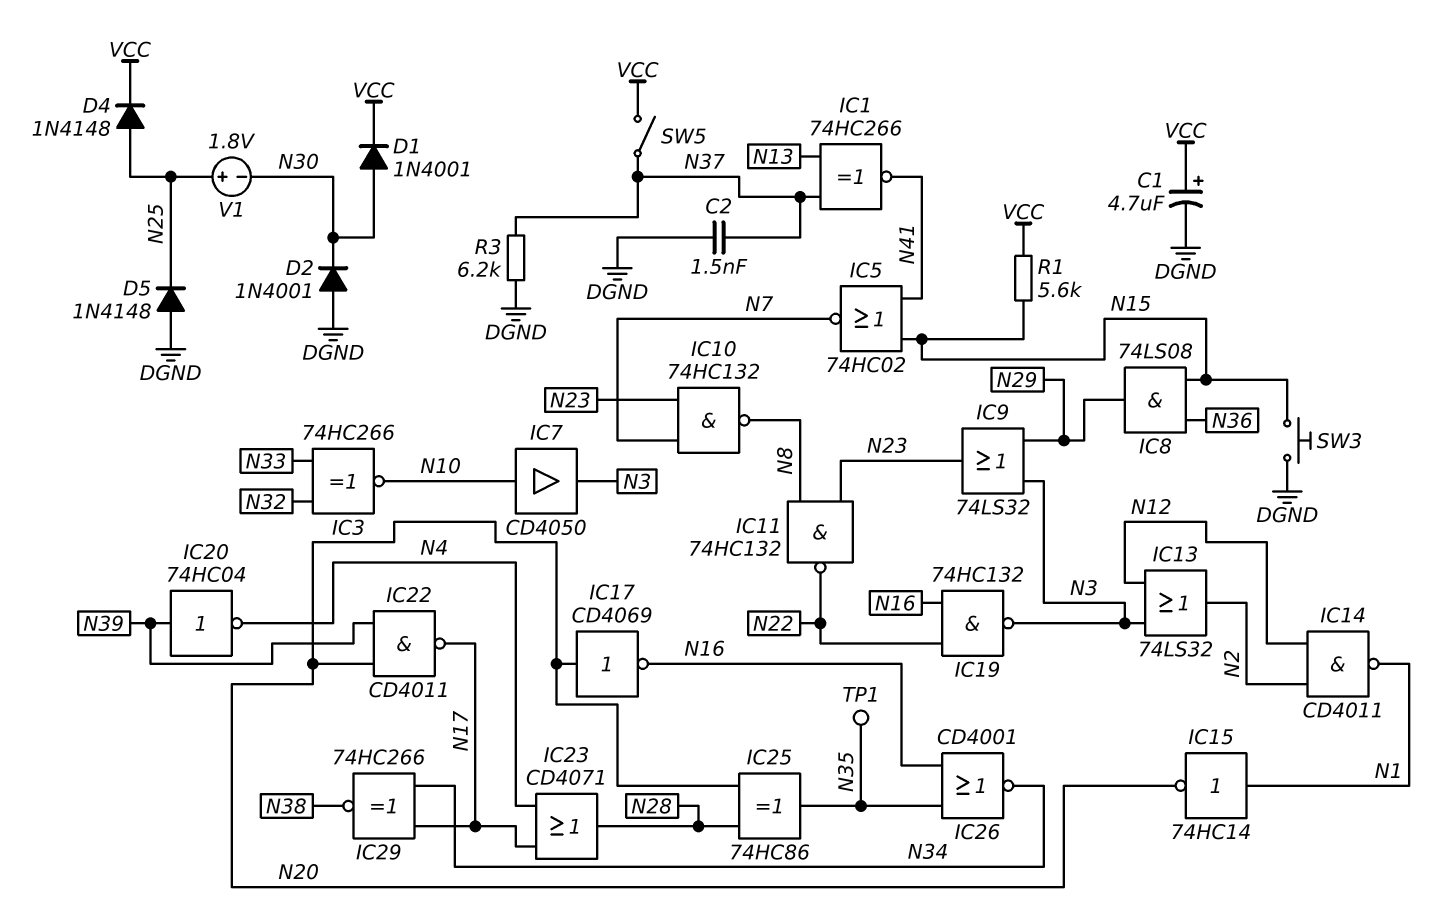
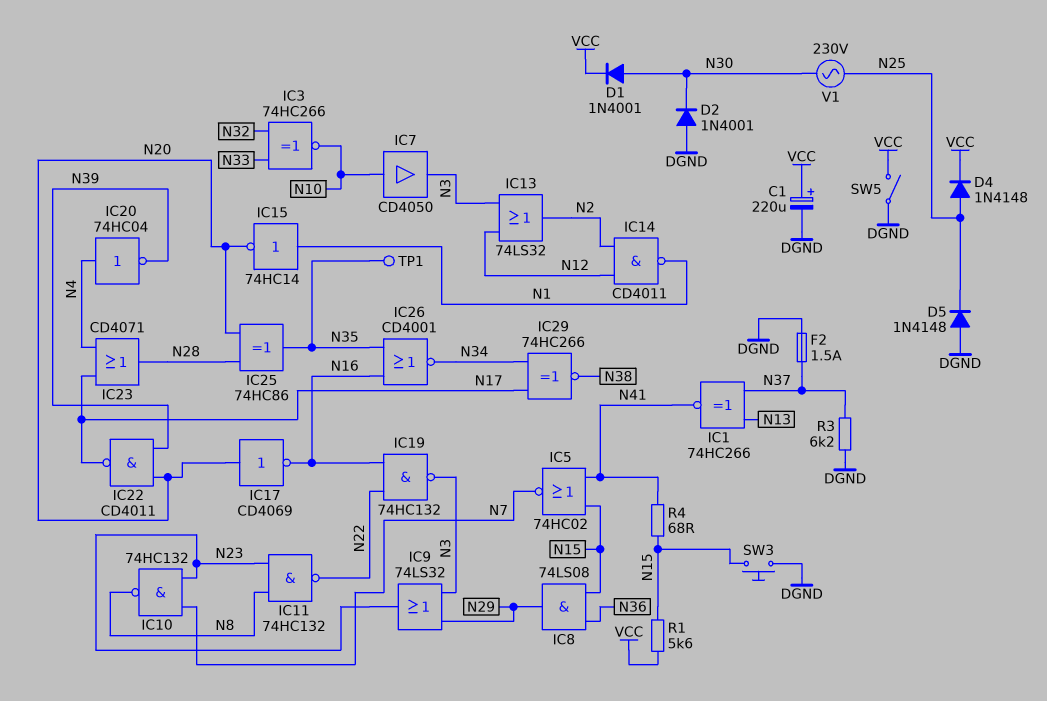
C1: 4.7uF (plus VCC, minus DGND) -> 220uF (plus VCC, minus DGND)
C2: 1.5nF (DGND, N37) -> none
F2: none -> 1.5A (DGND, N37)
IC20: NOT 74HC04 (in N39, out N4) -> NOT 74HC04 (in N4, out N39)
R4: none -> 68 (N15, N41)
SW5: switch (N37, VCC) -> switch (DGND, VCC)
V1: 1.8V (plus N25, minus N30) -> AC 230V (N25, N30)

